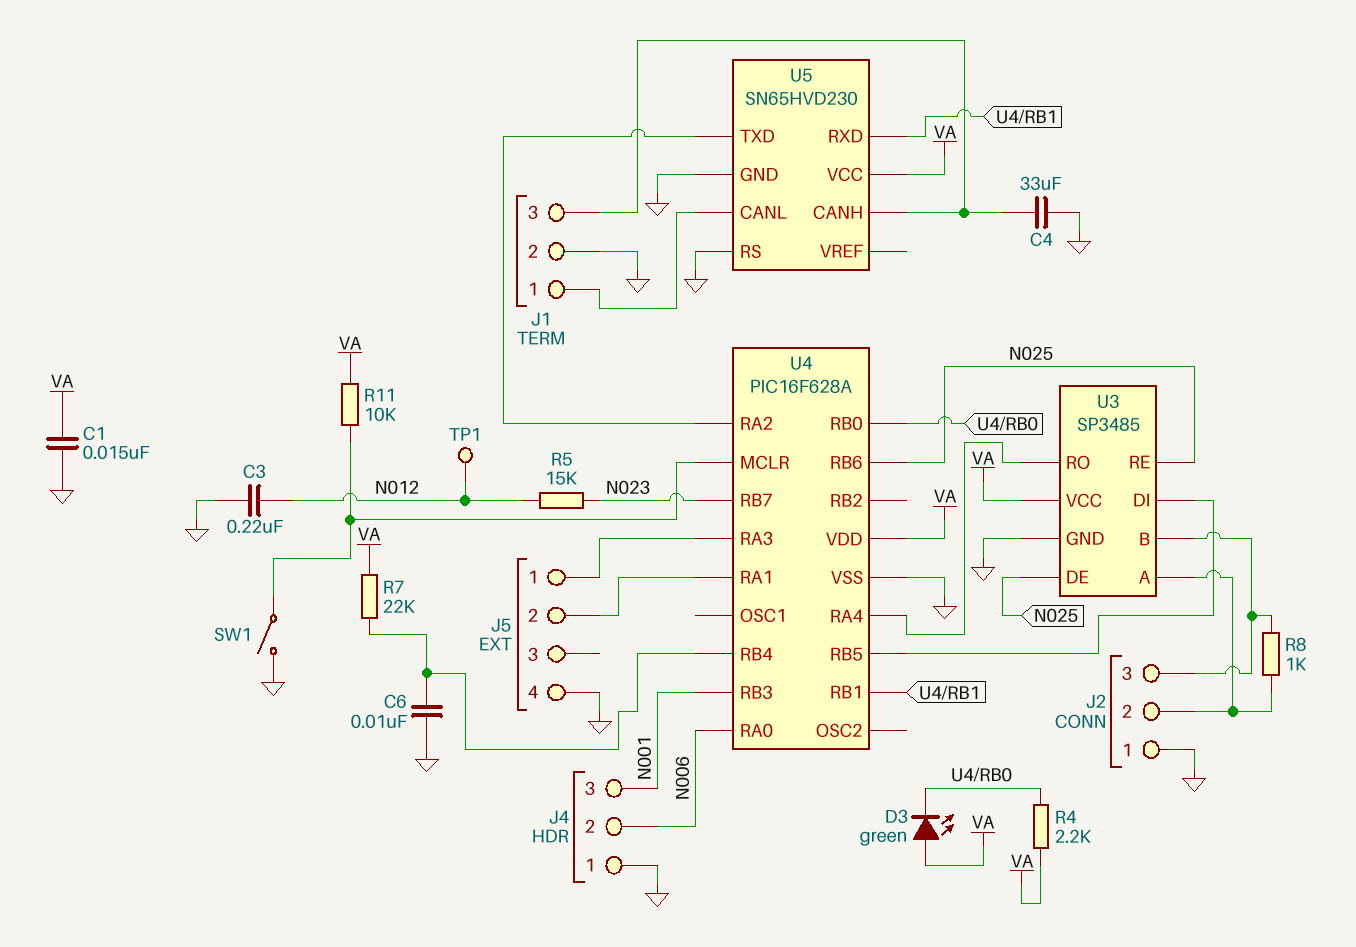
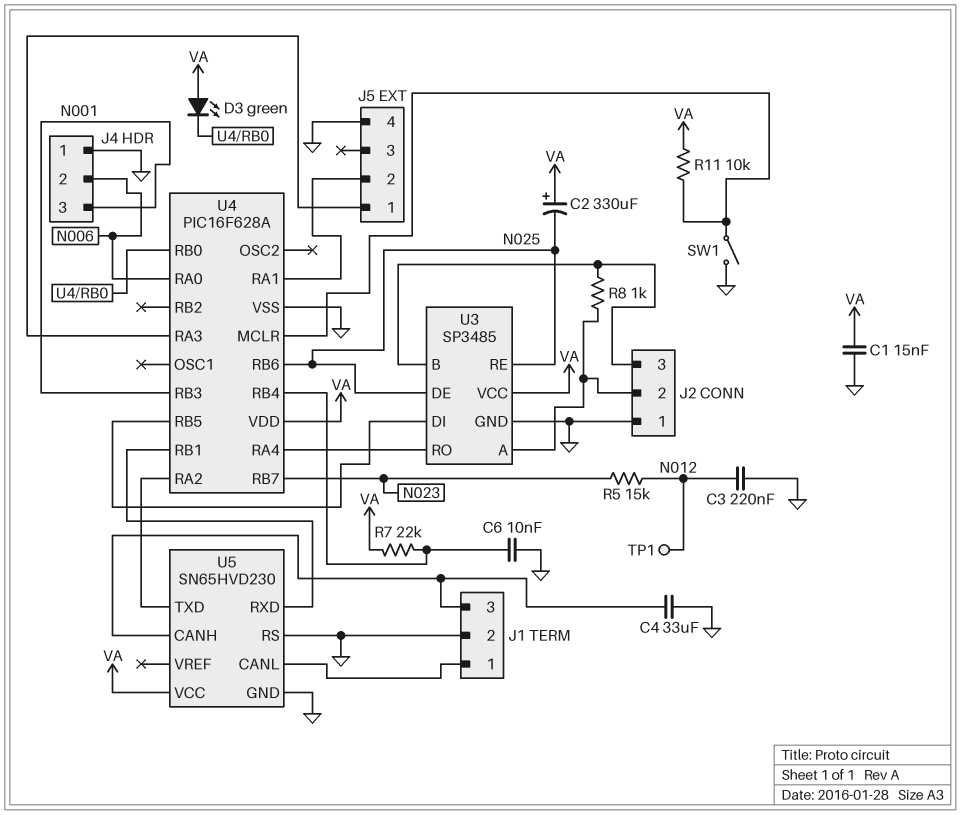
C2: none -> 330uF (plus VA, minus N025)
R4: 2.2k (U4/RB0, VA) -> none

